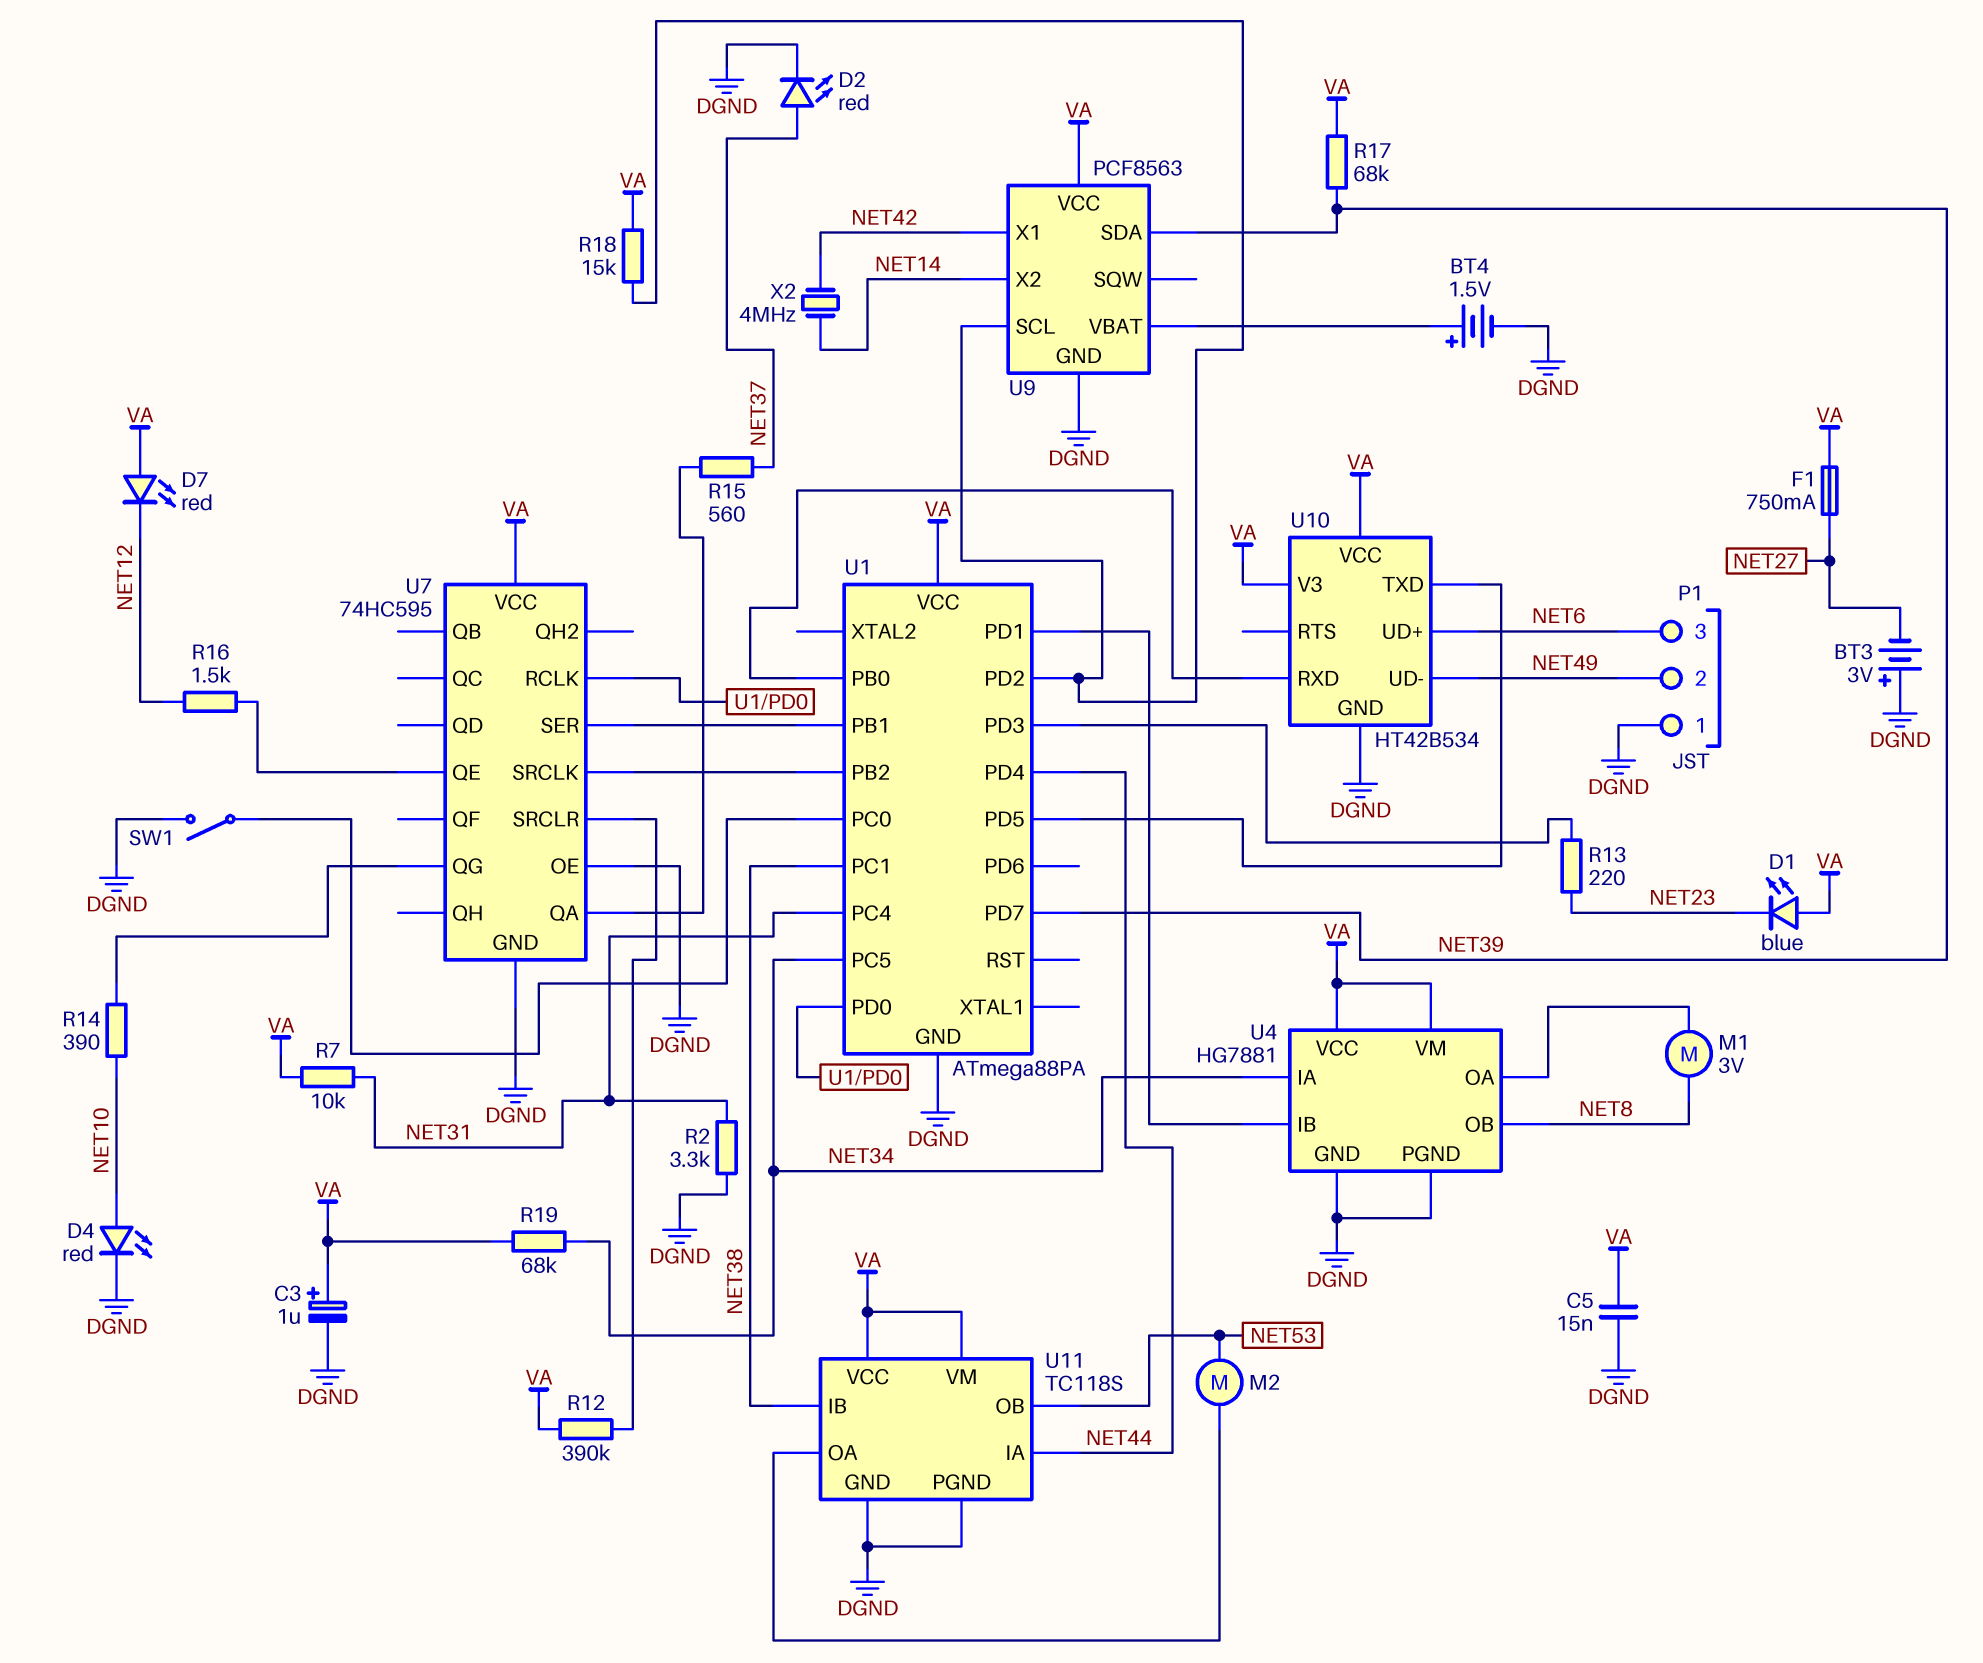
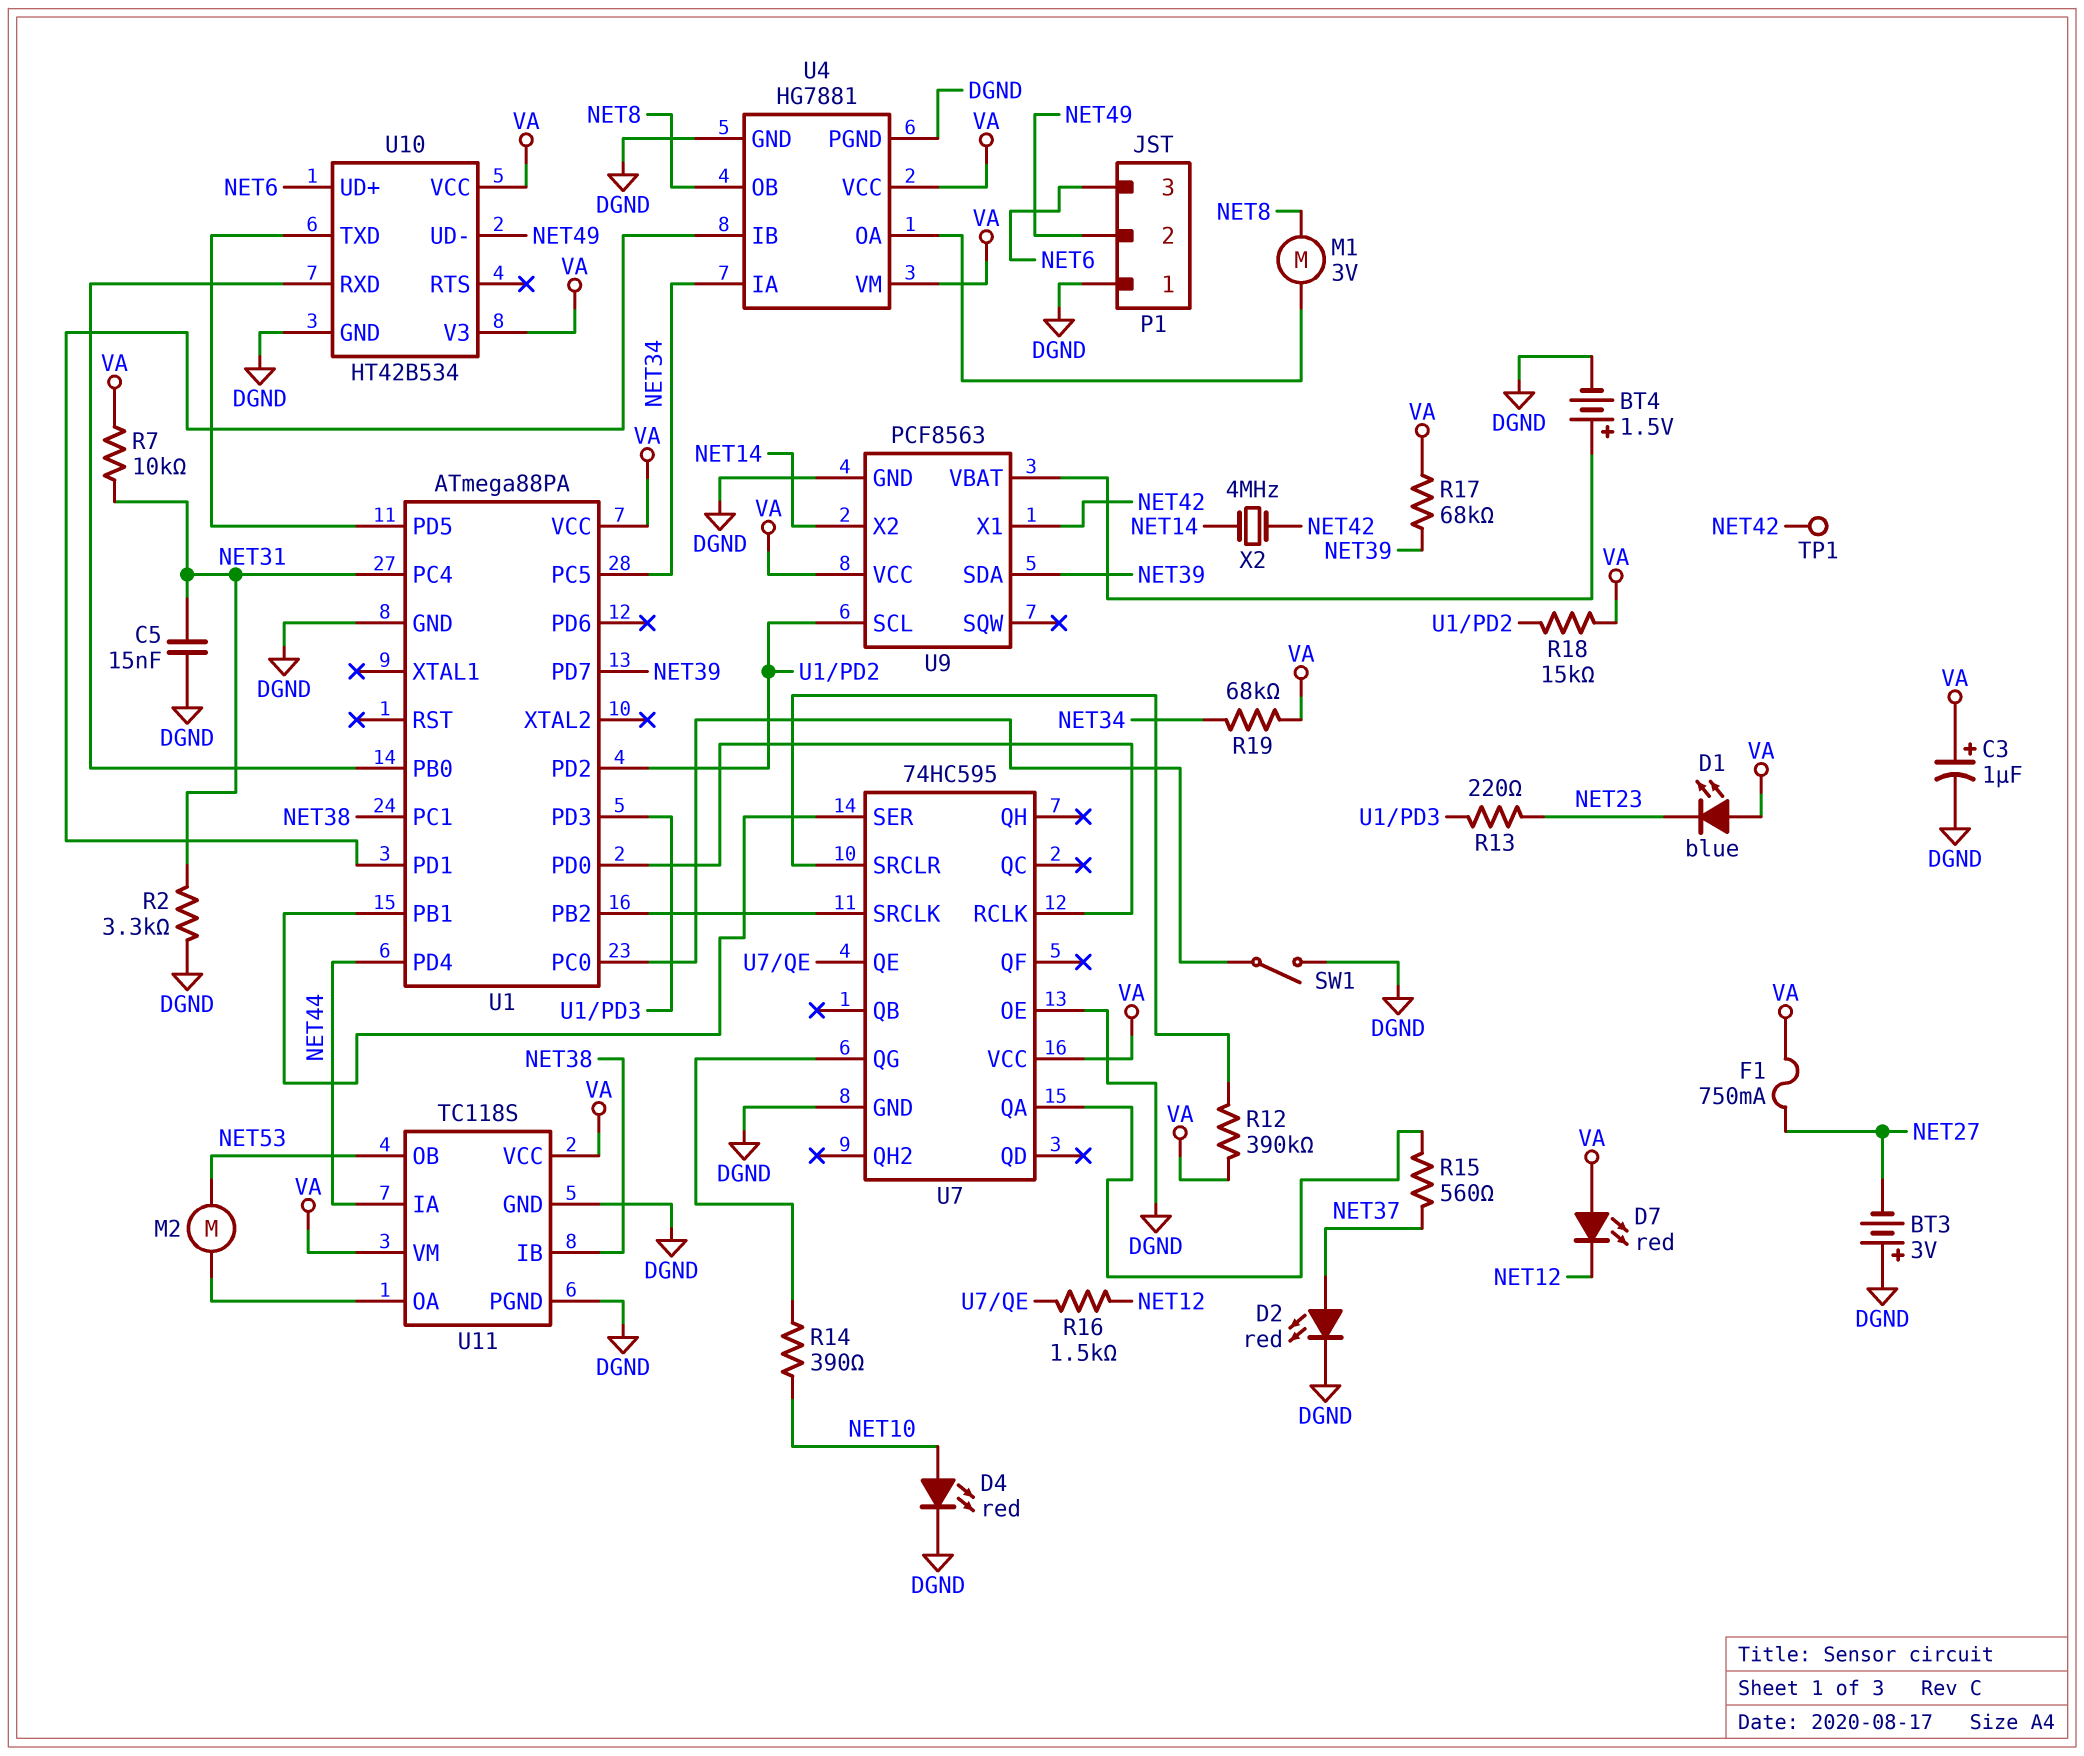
C5: 15nF (DGND, VA) -> 15nF (DGND, NET31)
TP1: none -> test point (NET42)

